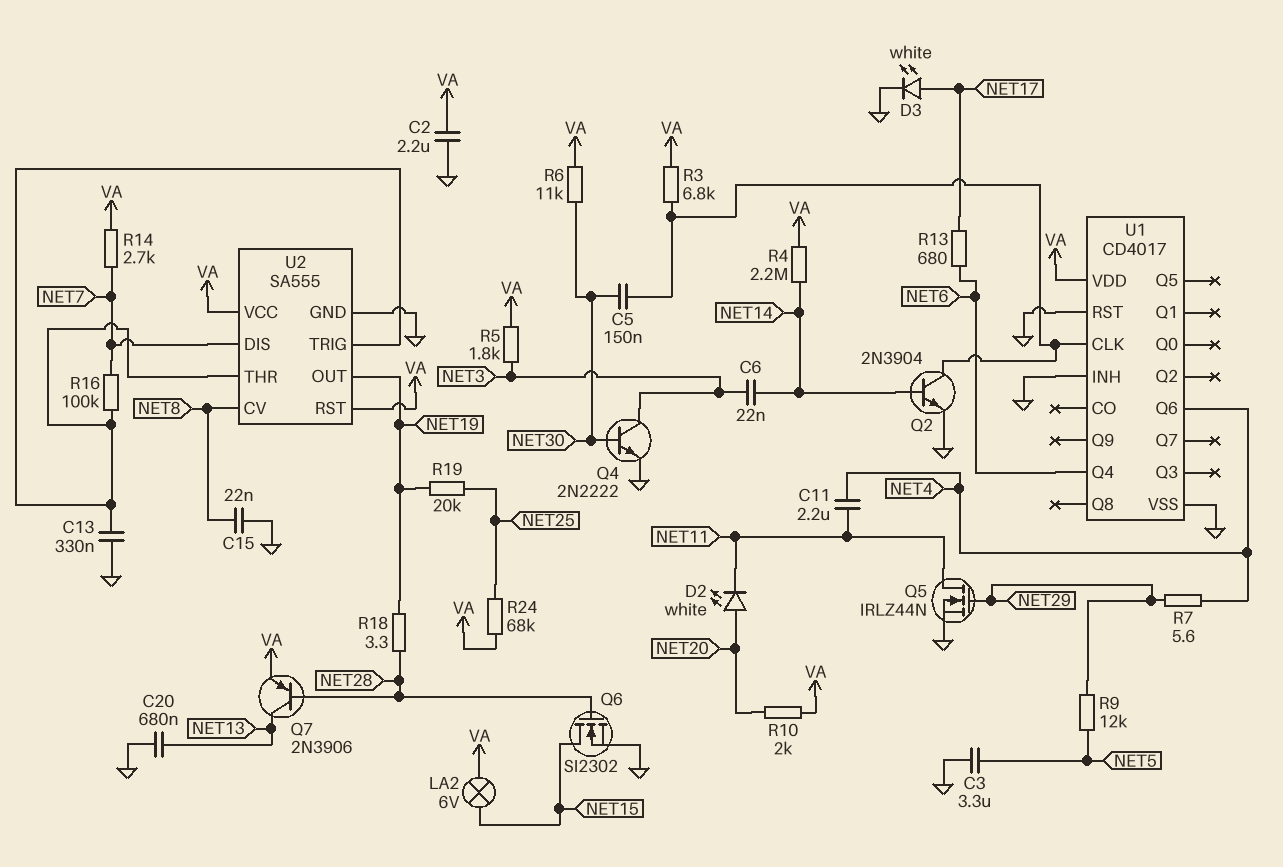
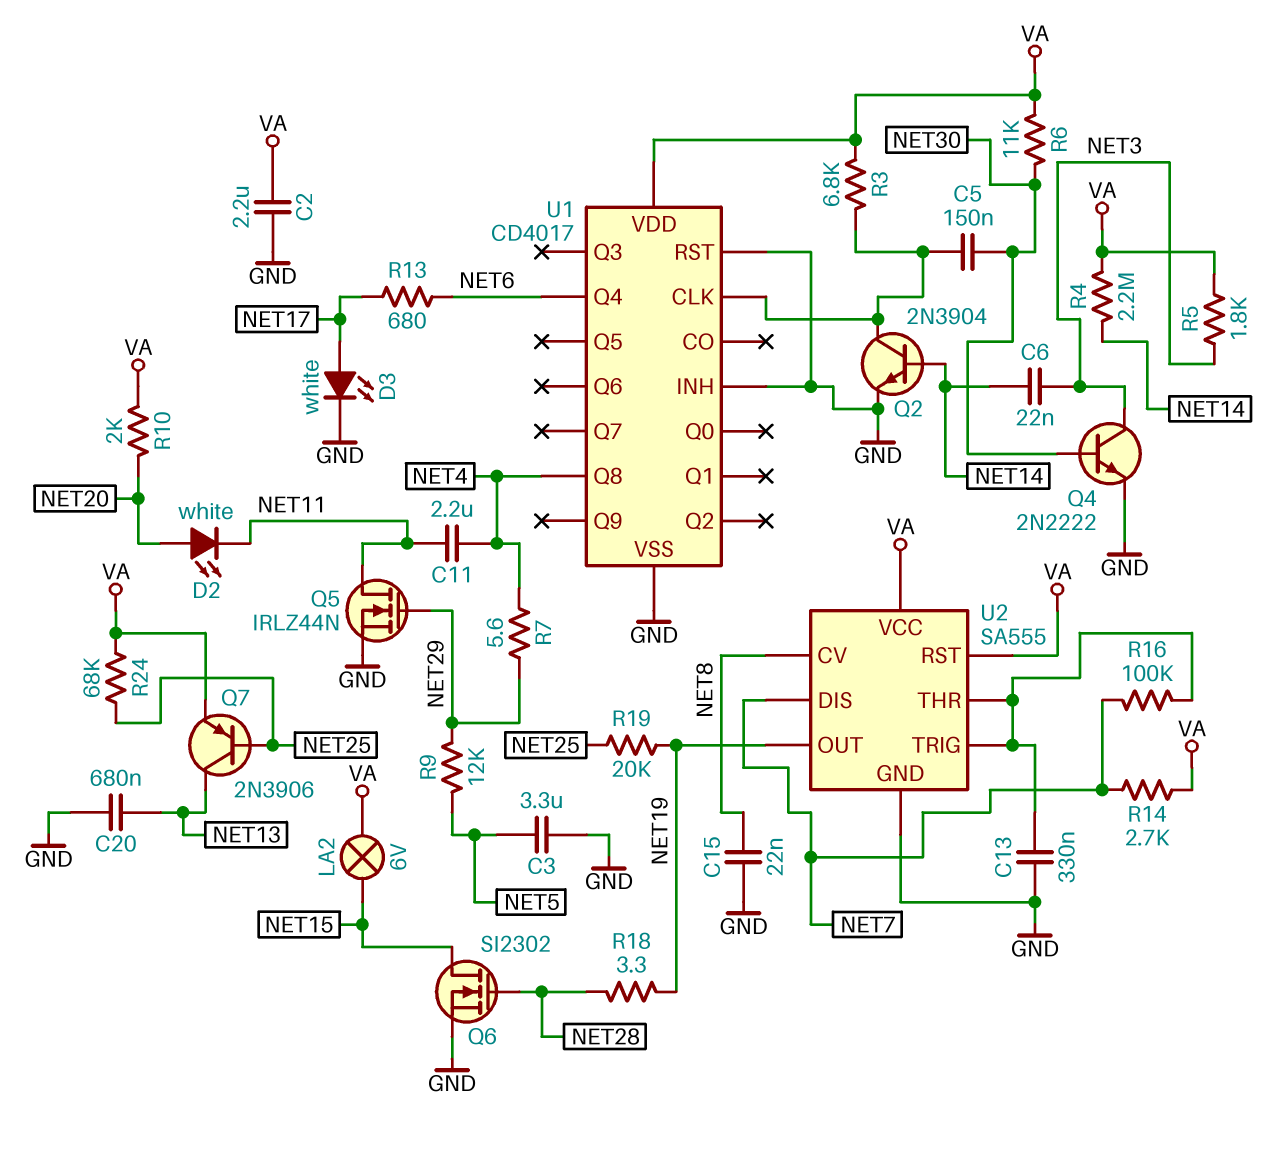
Q7: PNP 2N3906 (B NET28, C NET13, E VA) -> PNP 2N3906 (B NET25, C NET13, E VA)
U1 pin Q6: NET4 -> none
U1 pin Q8: none -> NET4

